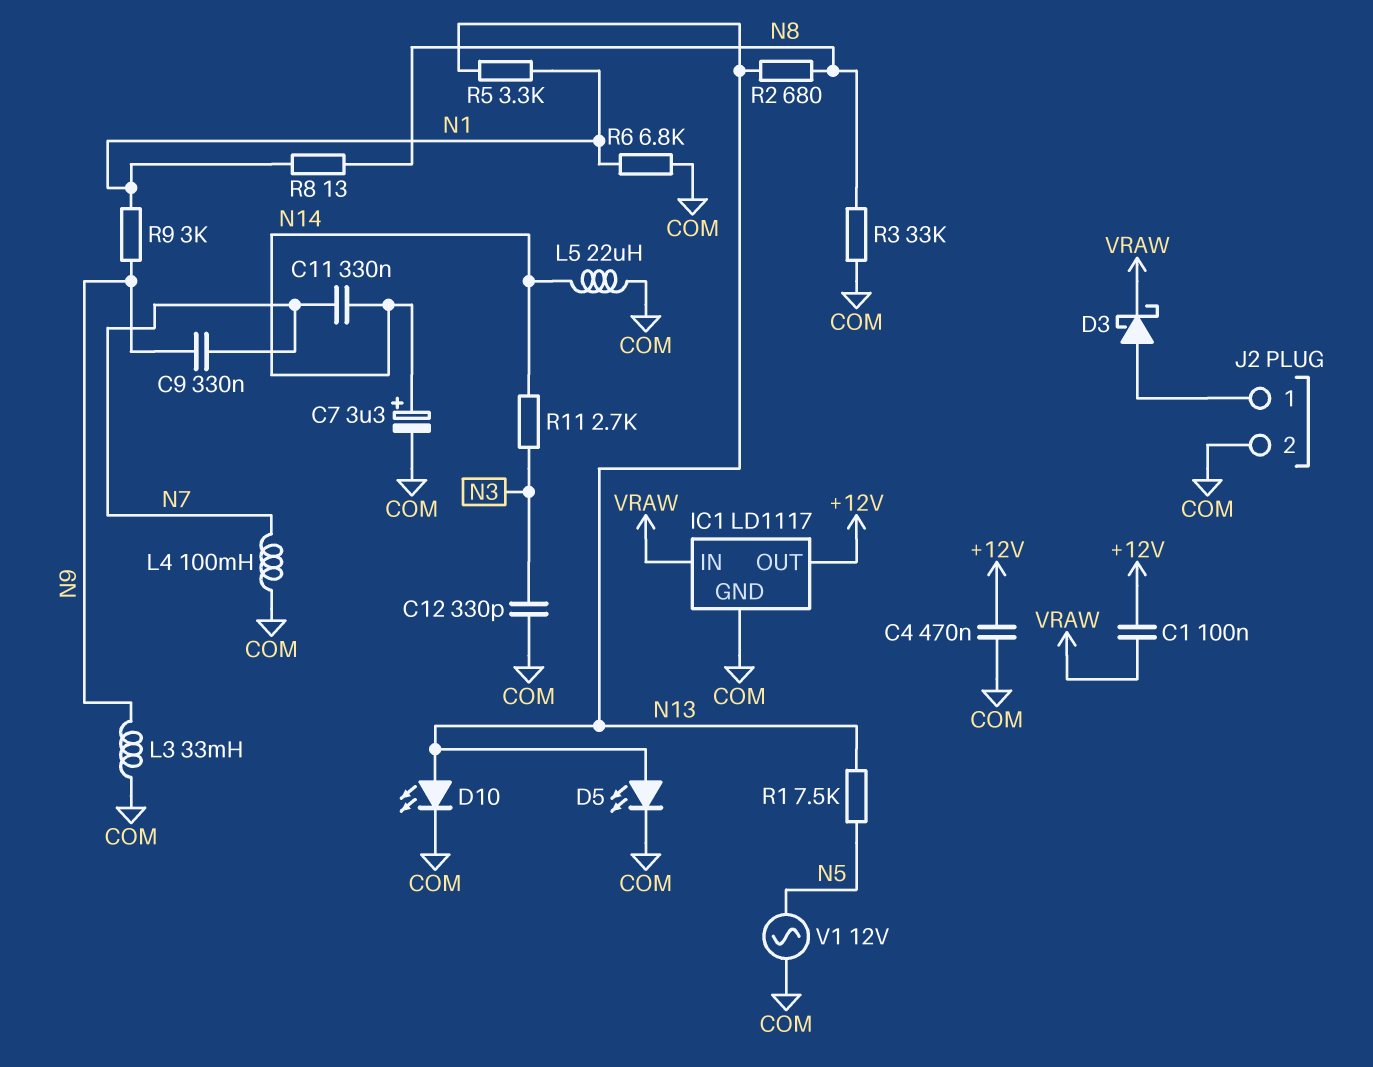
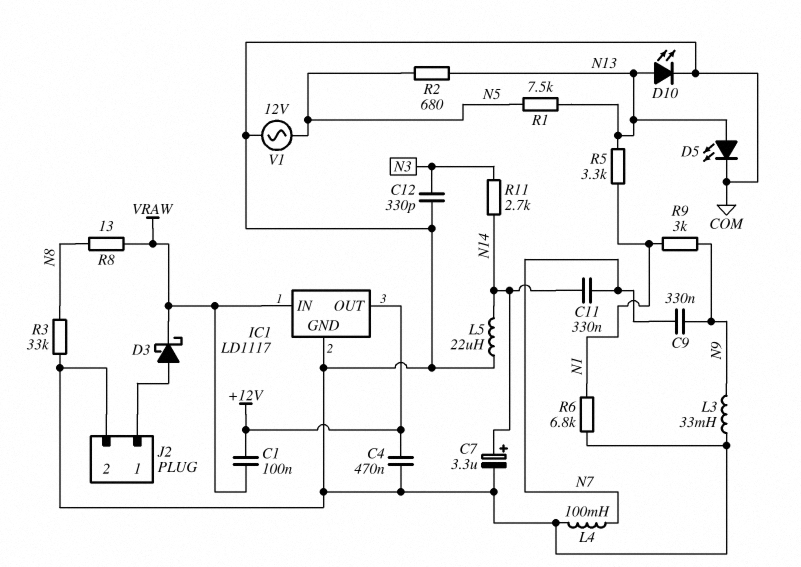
R2: 680 (N8, N13) -> 680 (N5, N13)
R8: 13 (N1, N8) -> 13 (N8, VRAW)

